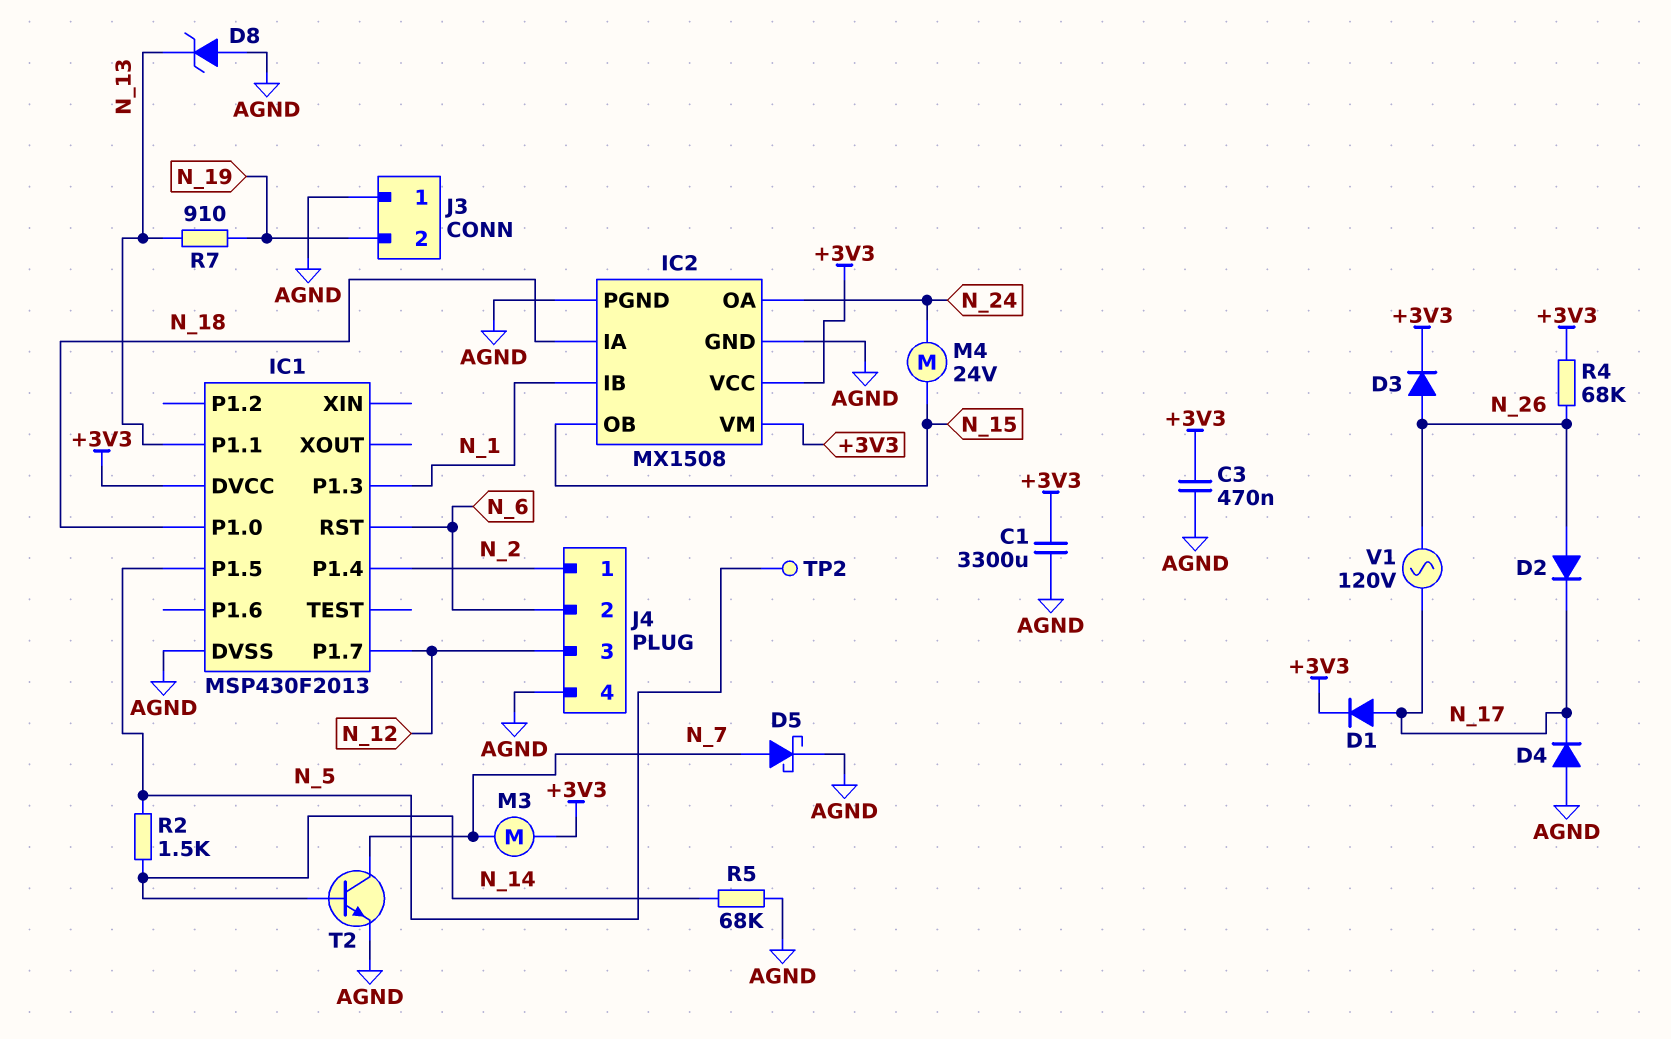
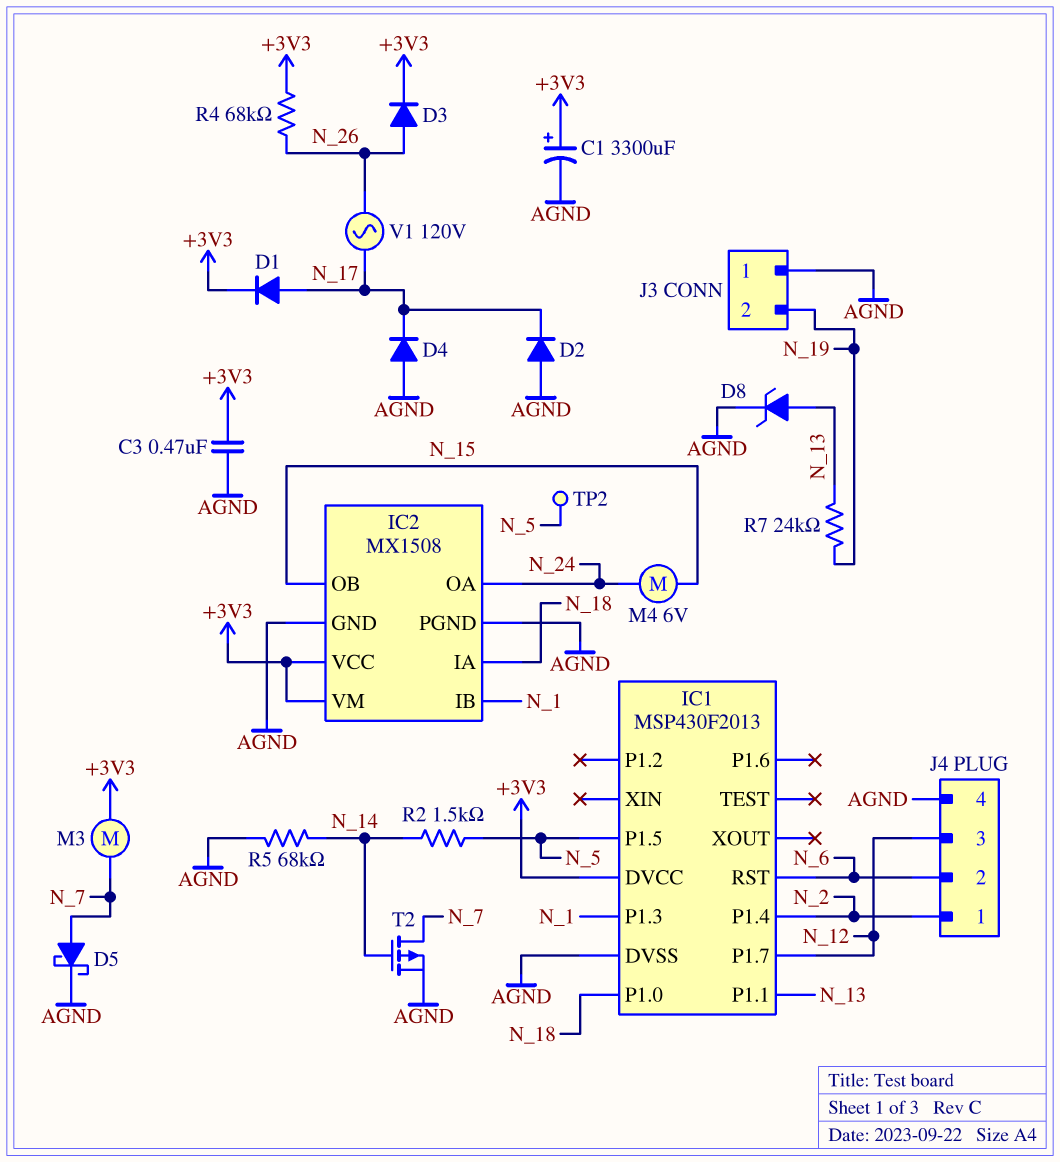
C1: 3300uF (+3V3, AGND) -> 3300uF (plus +3V3, minus AGND)
D2: diode (A N_26, K N_17) -> diode (A AGND, K N_17)
D8: zener (A AGND, K N_13) -> zener (A N_13, K AGND)
M4: motor 24V (N_15, N_24) -> motor 6V (N_15, N_24)
R7: 910 (N_13, N_19) -> 24k (N_13, N_19)
T2: NPN (B N_14, C N_7, E AGND) -> PMOS (G N_14, D N_7, S AGND)

